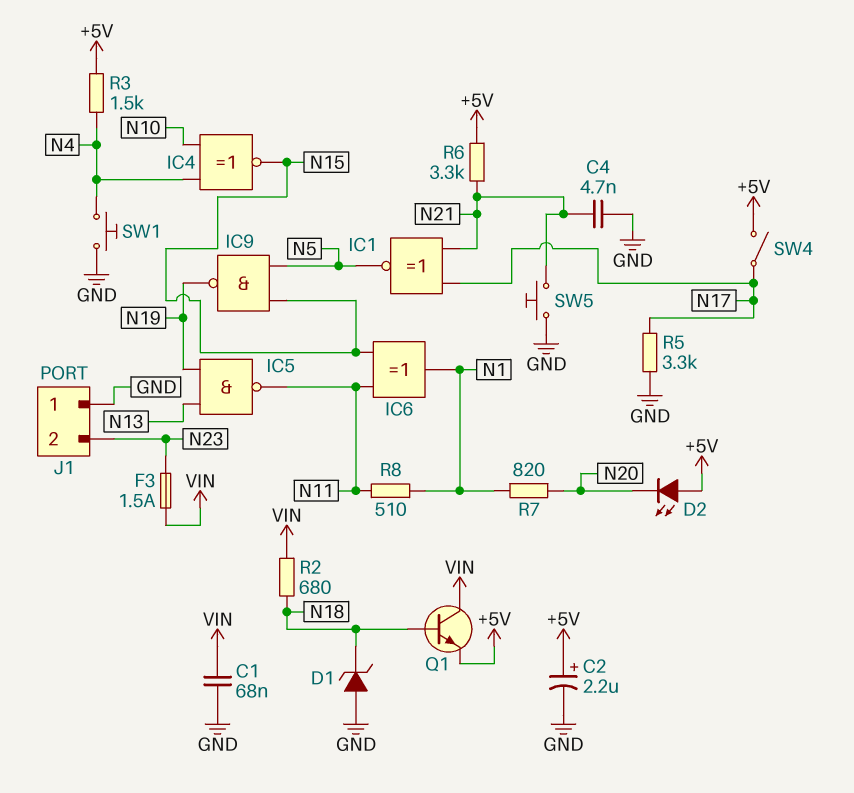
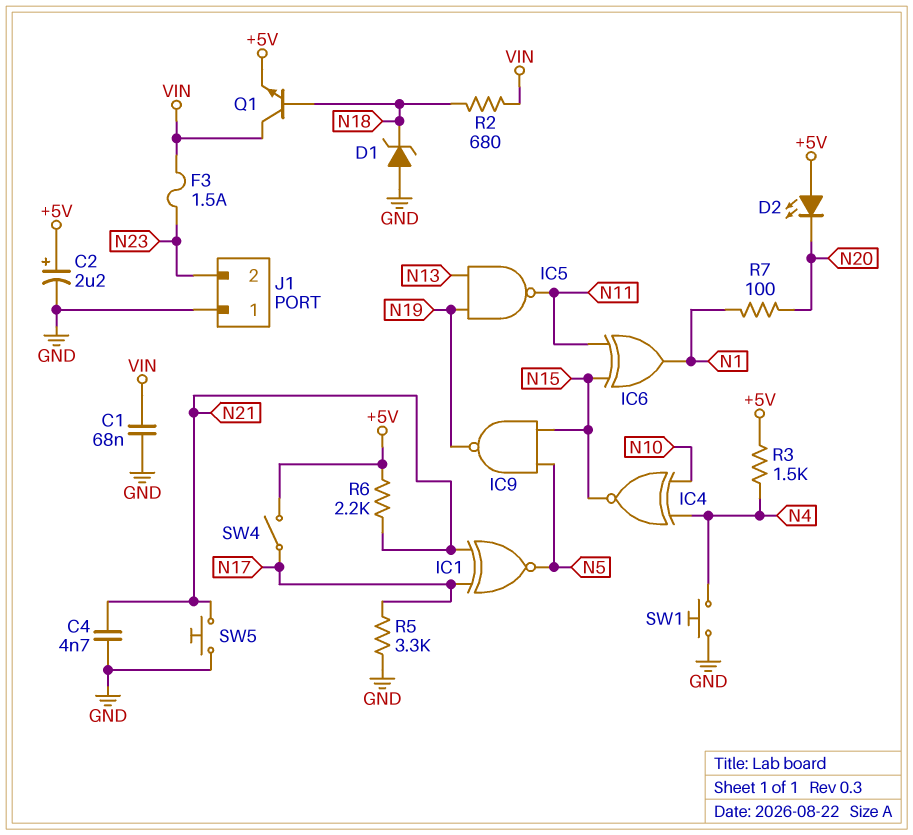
R6: 3.3k (+5V, N21) -> 2.2k (+5V, N21)
R7: 820 (N1, N20) -> 100 (N1, N20)
R8: 510 (N1, N11) -> none

